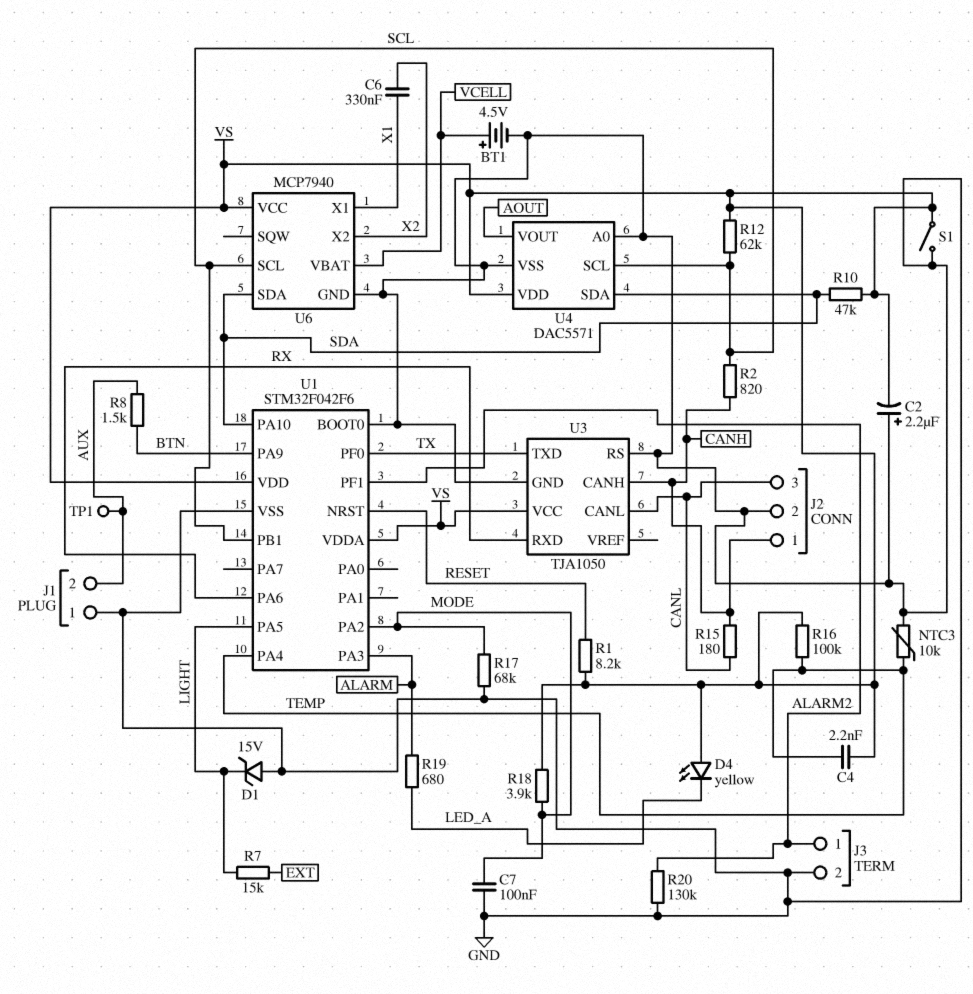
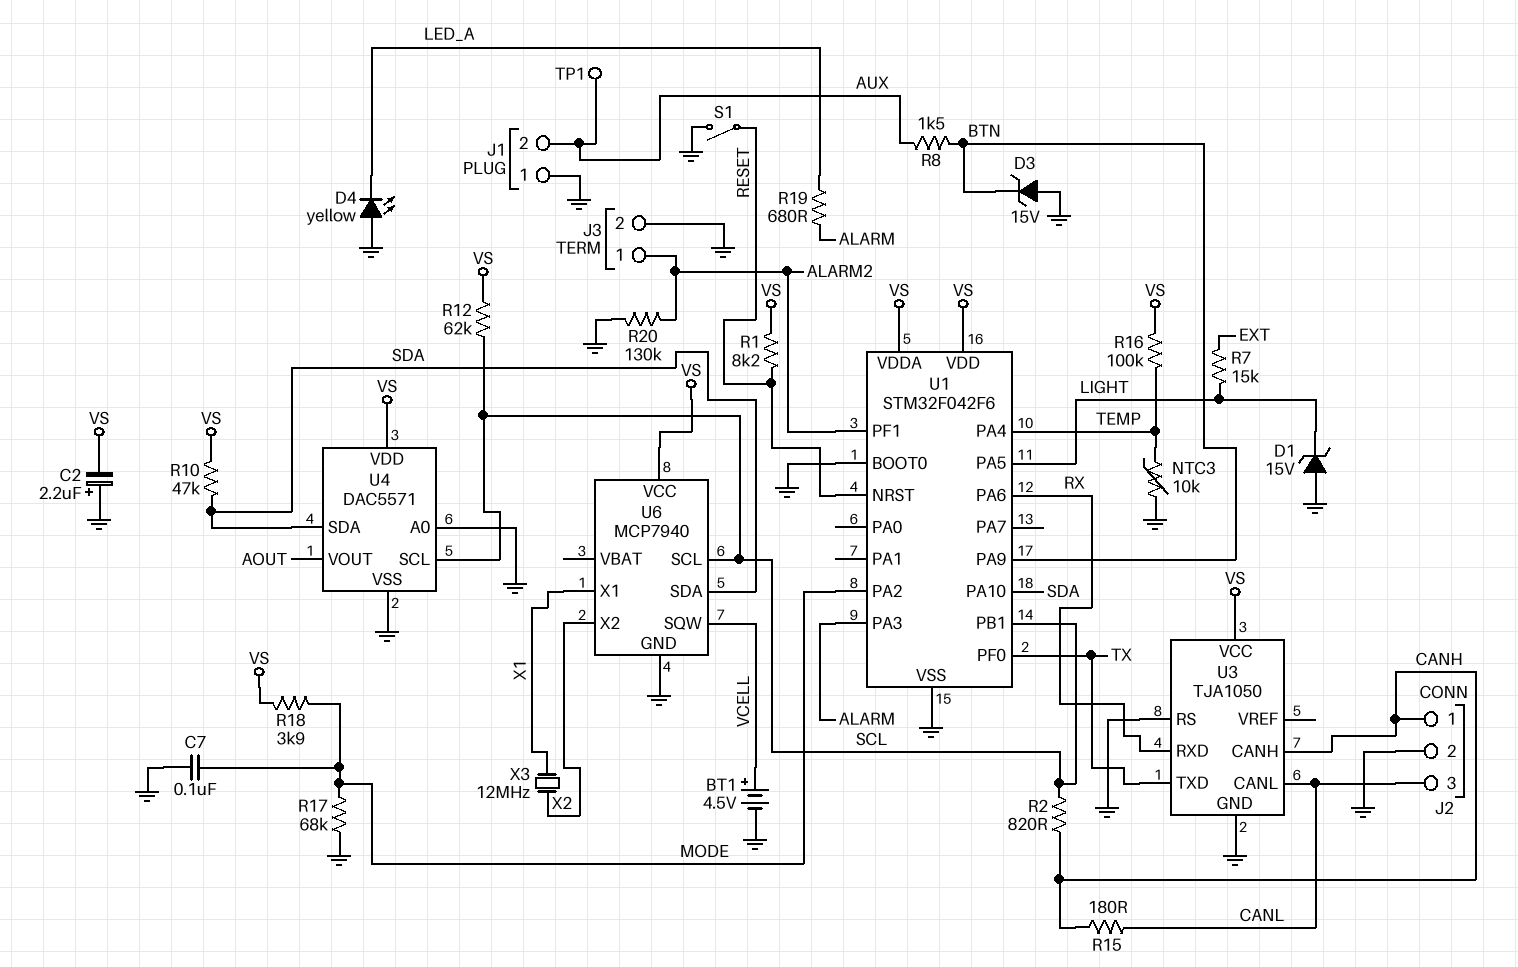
C4: 2.2nF (TEMP, VS) -> none
C6: 330nF (X1, X2) -> none
D3: none -> zener 15V (A GND, K BTN)
D4: LED yellow (A VS, K LED_A) -> LED yellow (A GND, K LED_A)
S1: switch (GND, VS) -> switch (GND, RESET)
U6 pin SQW: none -> VCELL
U6 pin VBAT: VCELL -> none
X3: none -> 12MHz (X1, X2)

